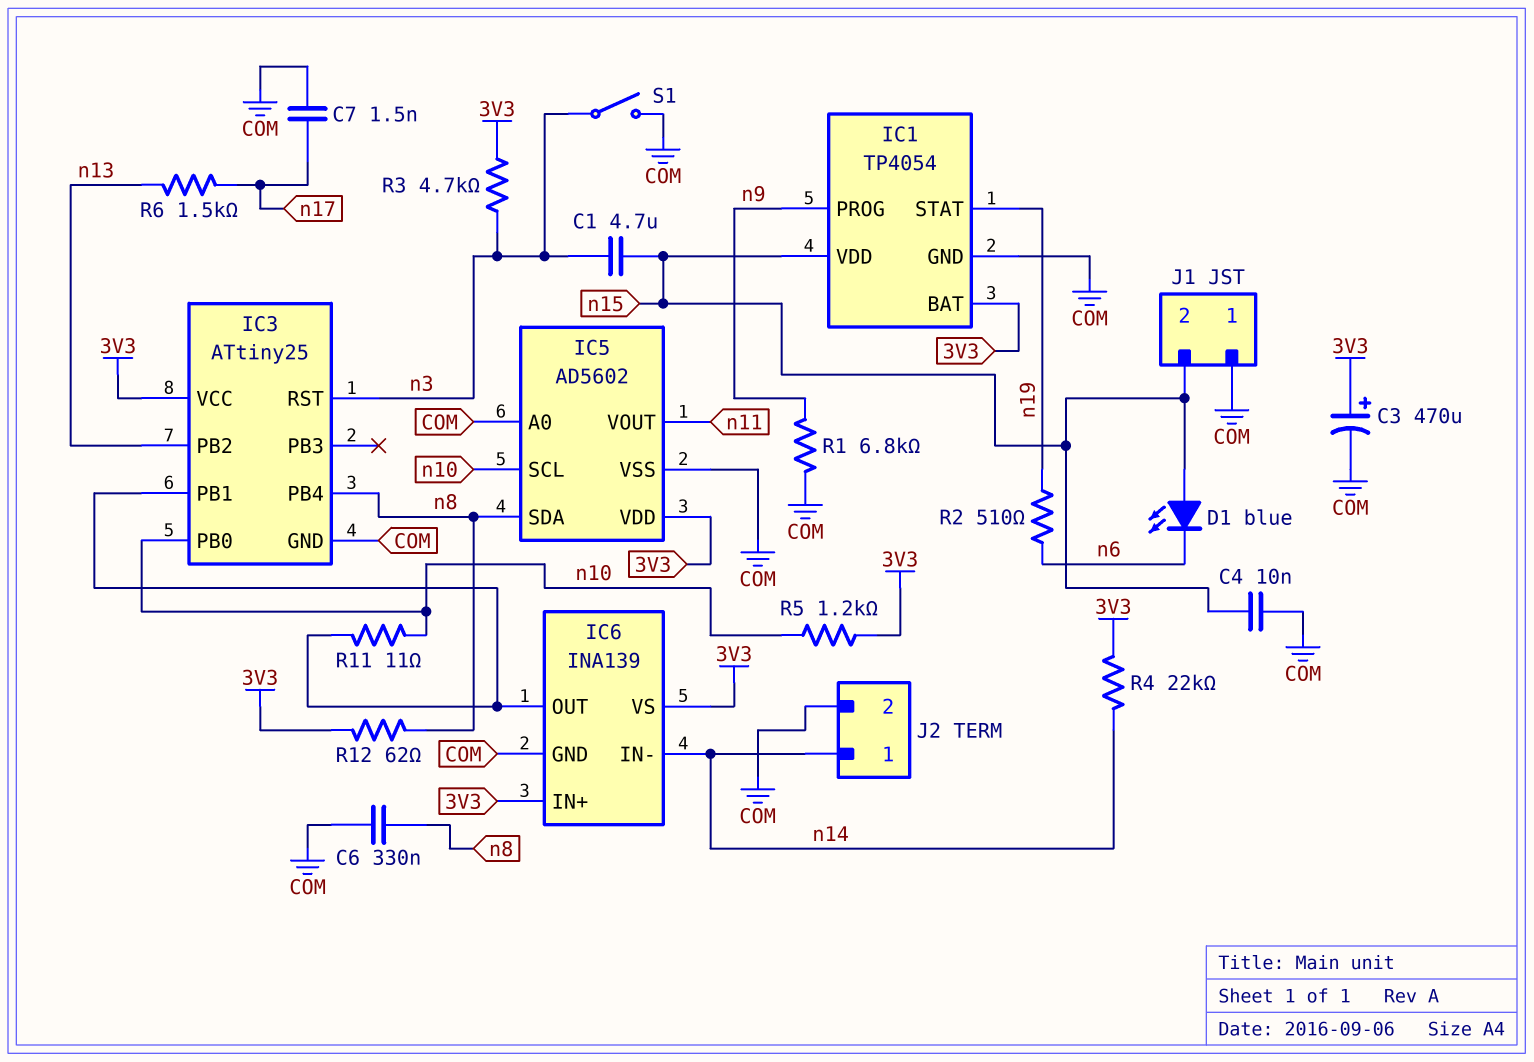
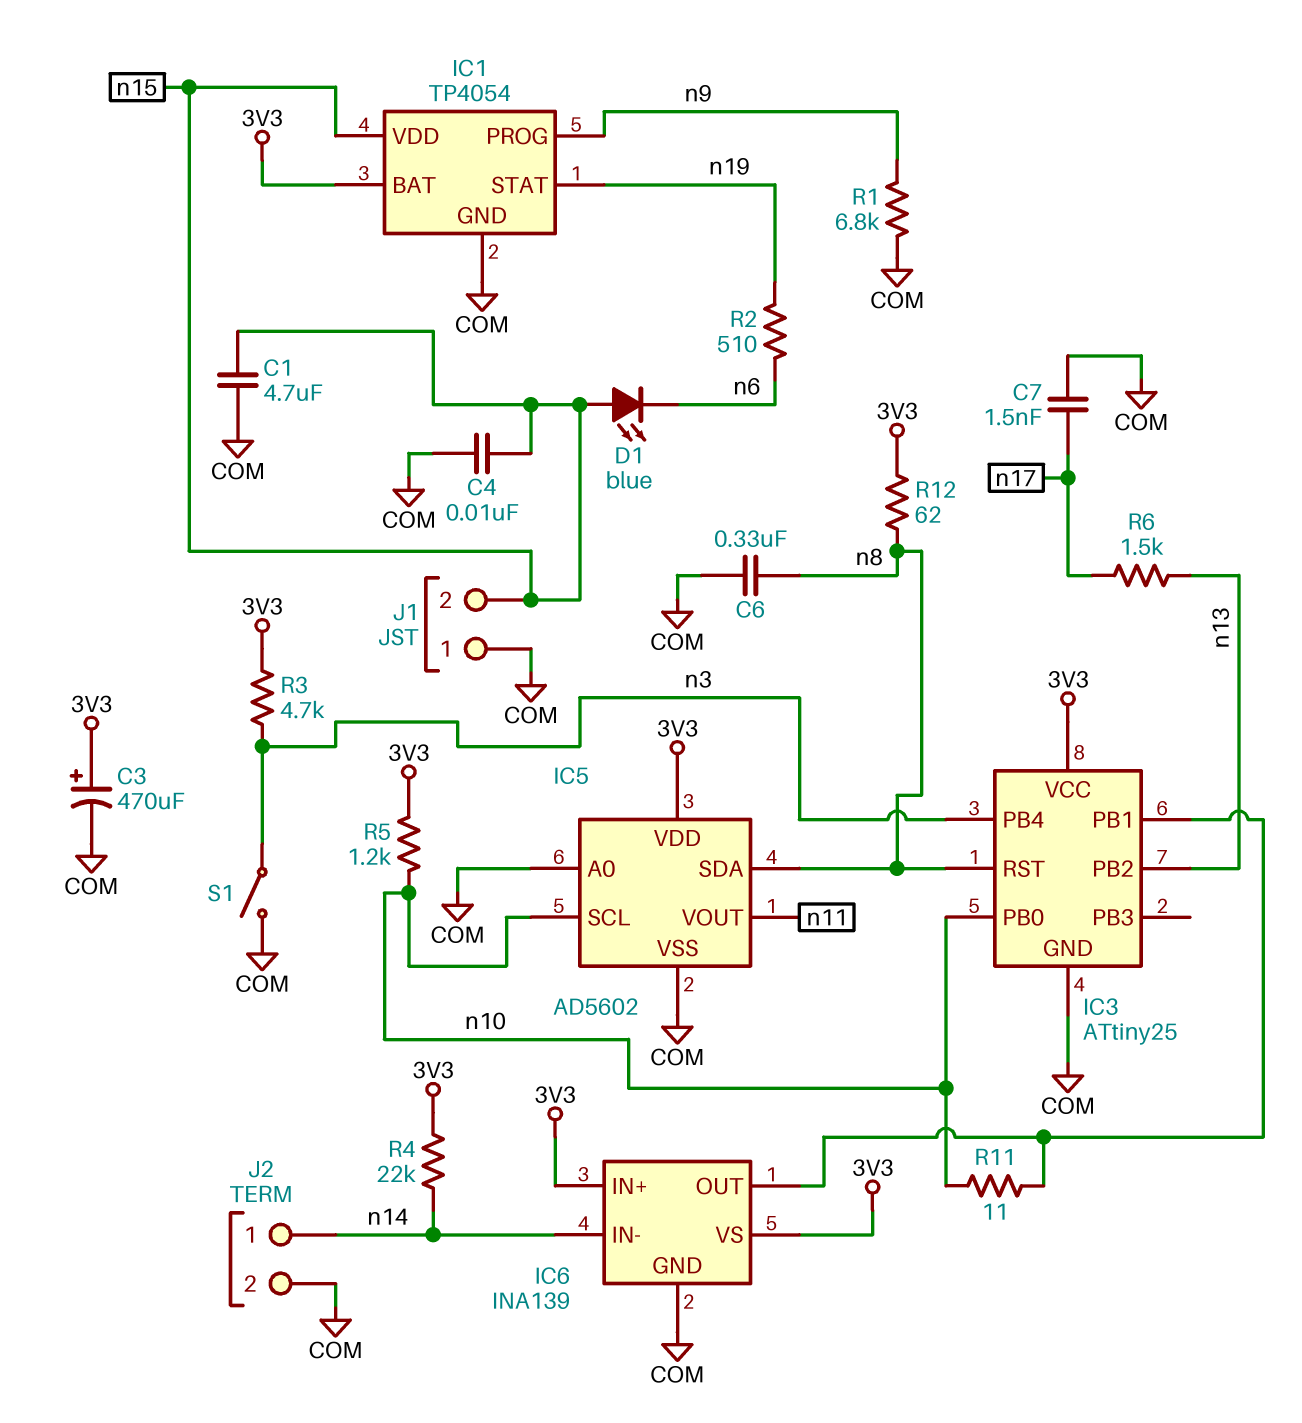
C1: 4.7uF (n3, n15) -> 4.7uF (COM, n15)
IC3 pin PB4: n8 -> n3
IC3 pin RST: n3 -> n8

